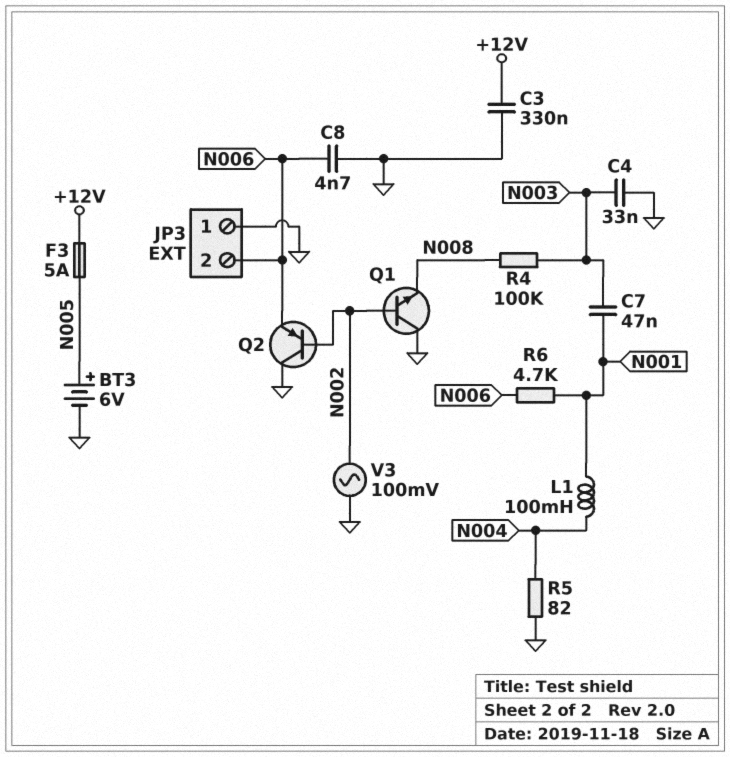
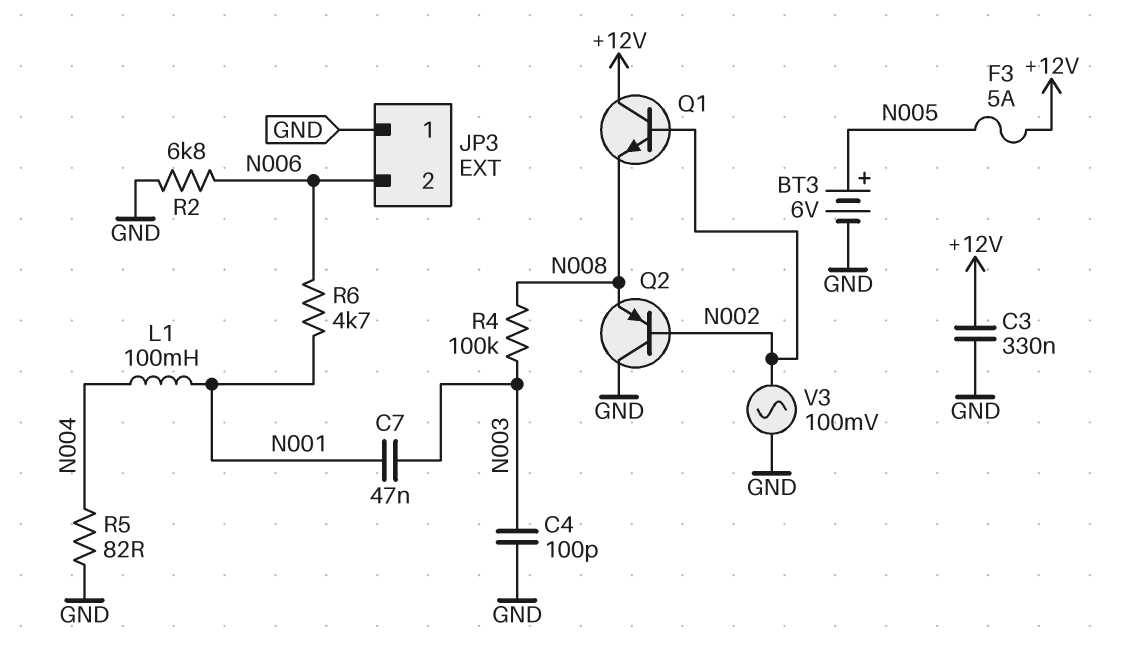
C4: 33nF (GND, N003) -> 100pF (GND, N003)
C8: 4.7nF (GND, N006) -> none
Q1: NPN (B N002, C GND, E N008) -> NPN (B N002, C +12V, E N008)
Q2: PNP (B N002, C GND, E N006) -> PNP (B N002, C GND, E N008)
R2: none -> 6.8k (GND, N006)

